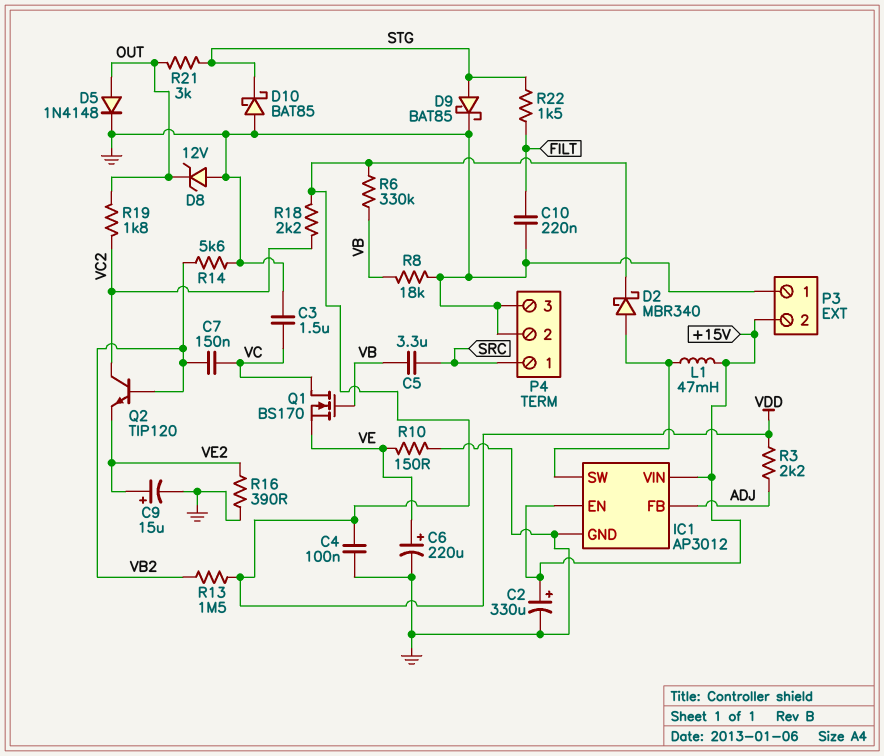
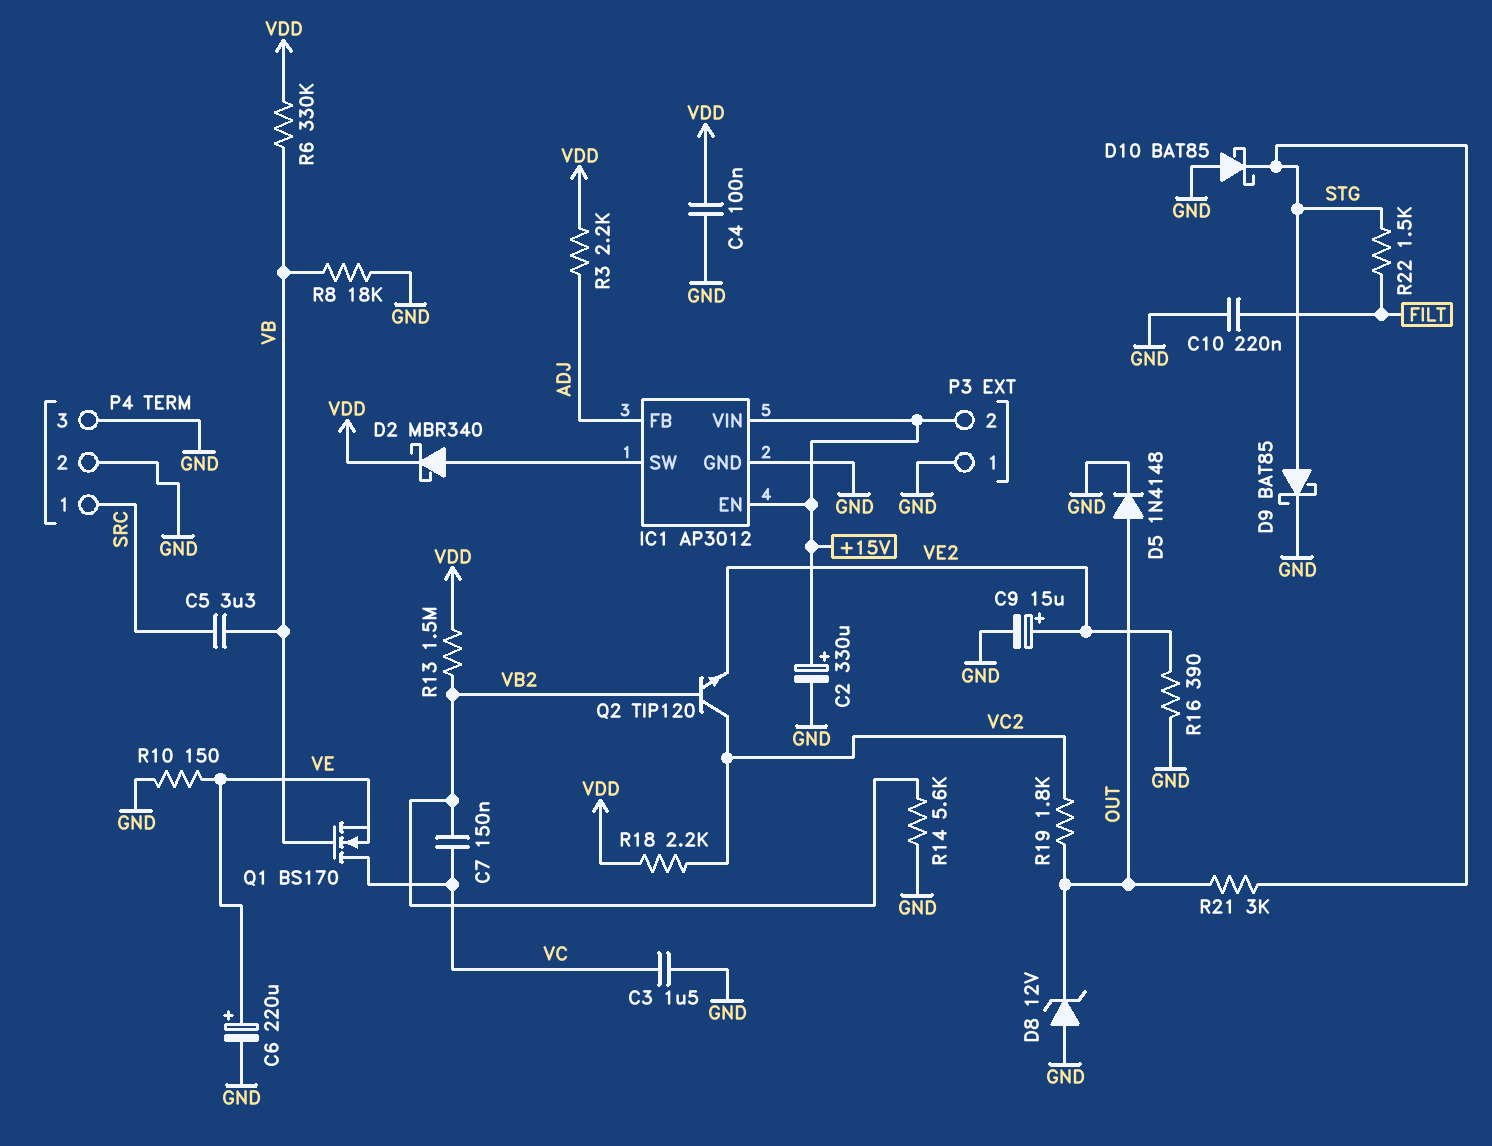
L1: 47mH (+15V, IC1/SW) -> none

